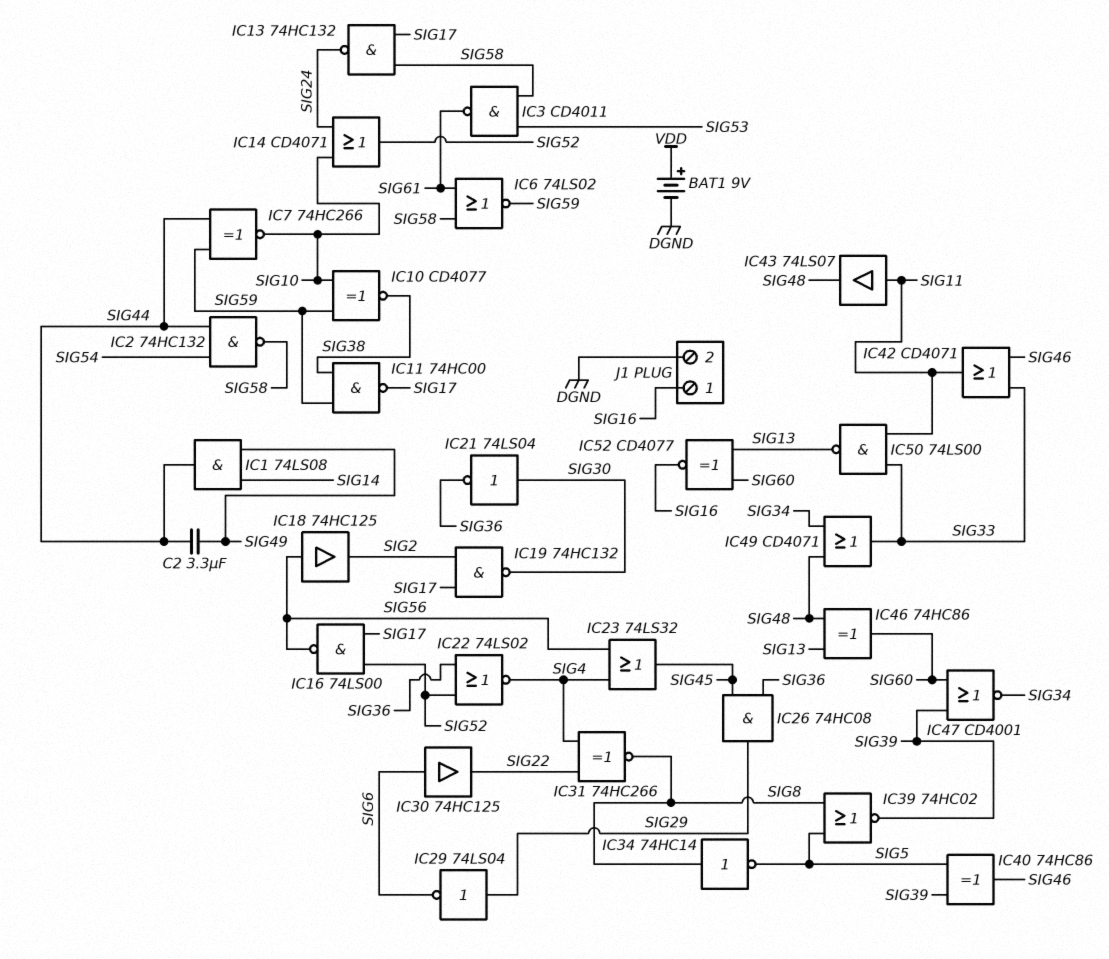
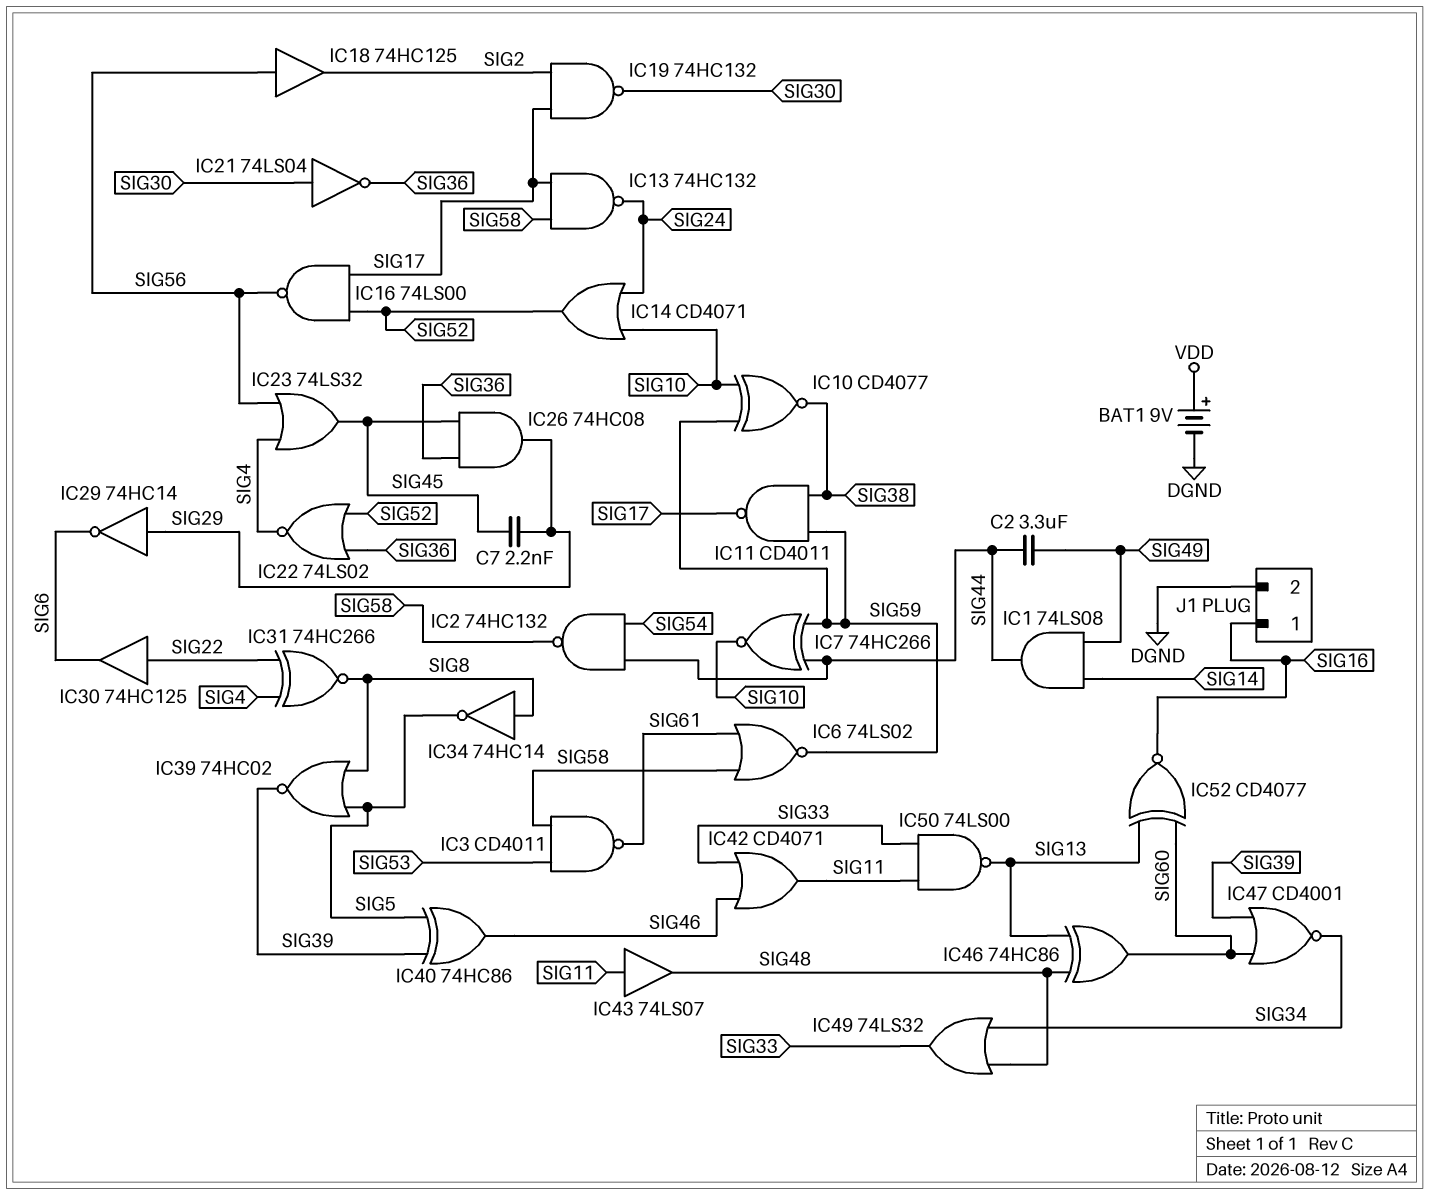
C7: none -> 2.2nF (SIG29, SIG45)
IC11: NAND 74HC00 (in SIG38, in SIG59, out SIG17) -> NAND CD4011 (in SIG38, in SIG59, out SIG17)
IC29: NOT 74LS04 (in SIG29, out SIG6) -> NOT 74HC14 (in SIG29, out SIG6)
IC30: buffer 74HC125 (in SIG6, out SIG22) -> buffer 74HC125 (in SIG22, out SIG6)
IC49: OR CD4071 (in SIG34, in SIG48, out SIG33) -> OR 74LS32 (in SIG34, in SIG48, out SIG33)

